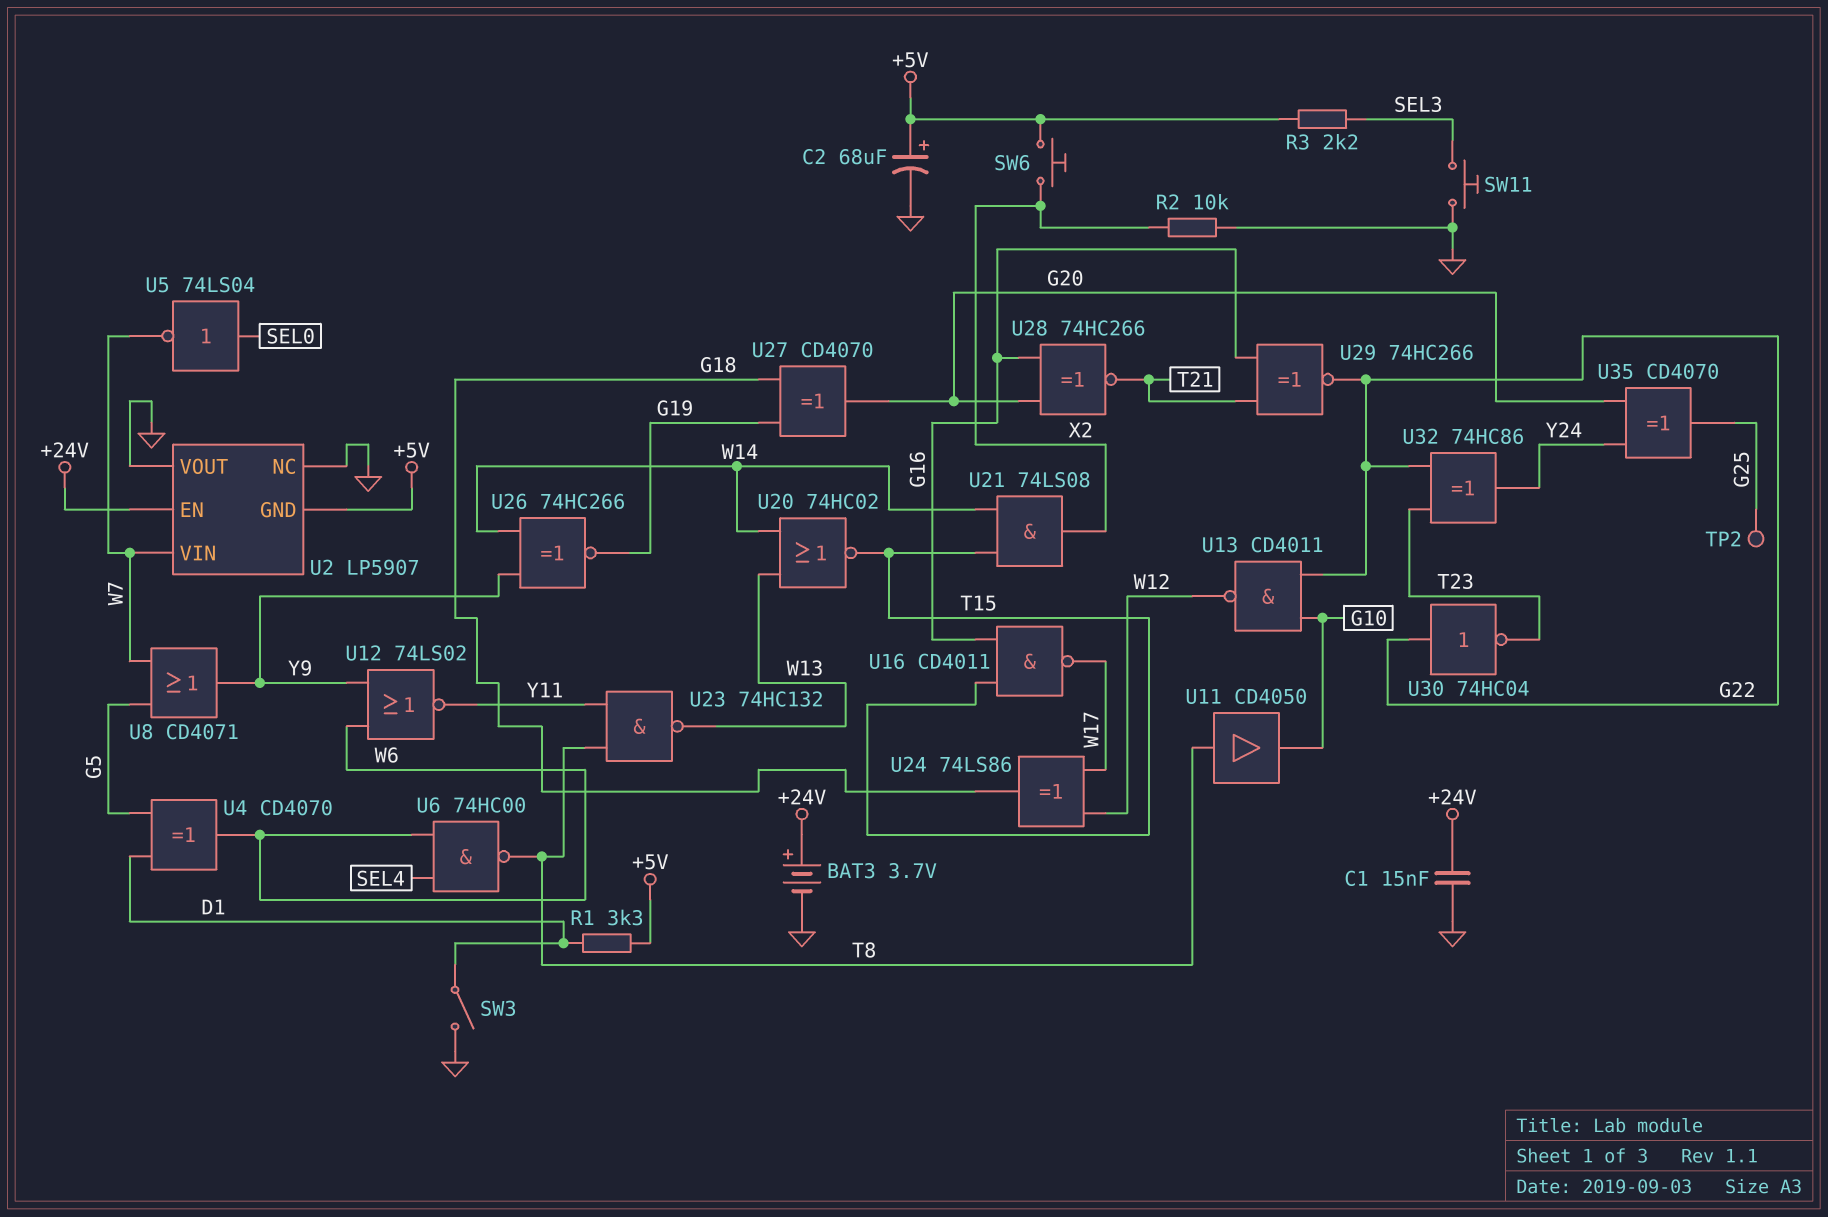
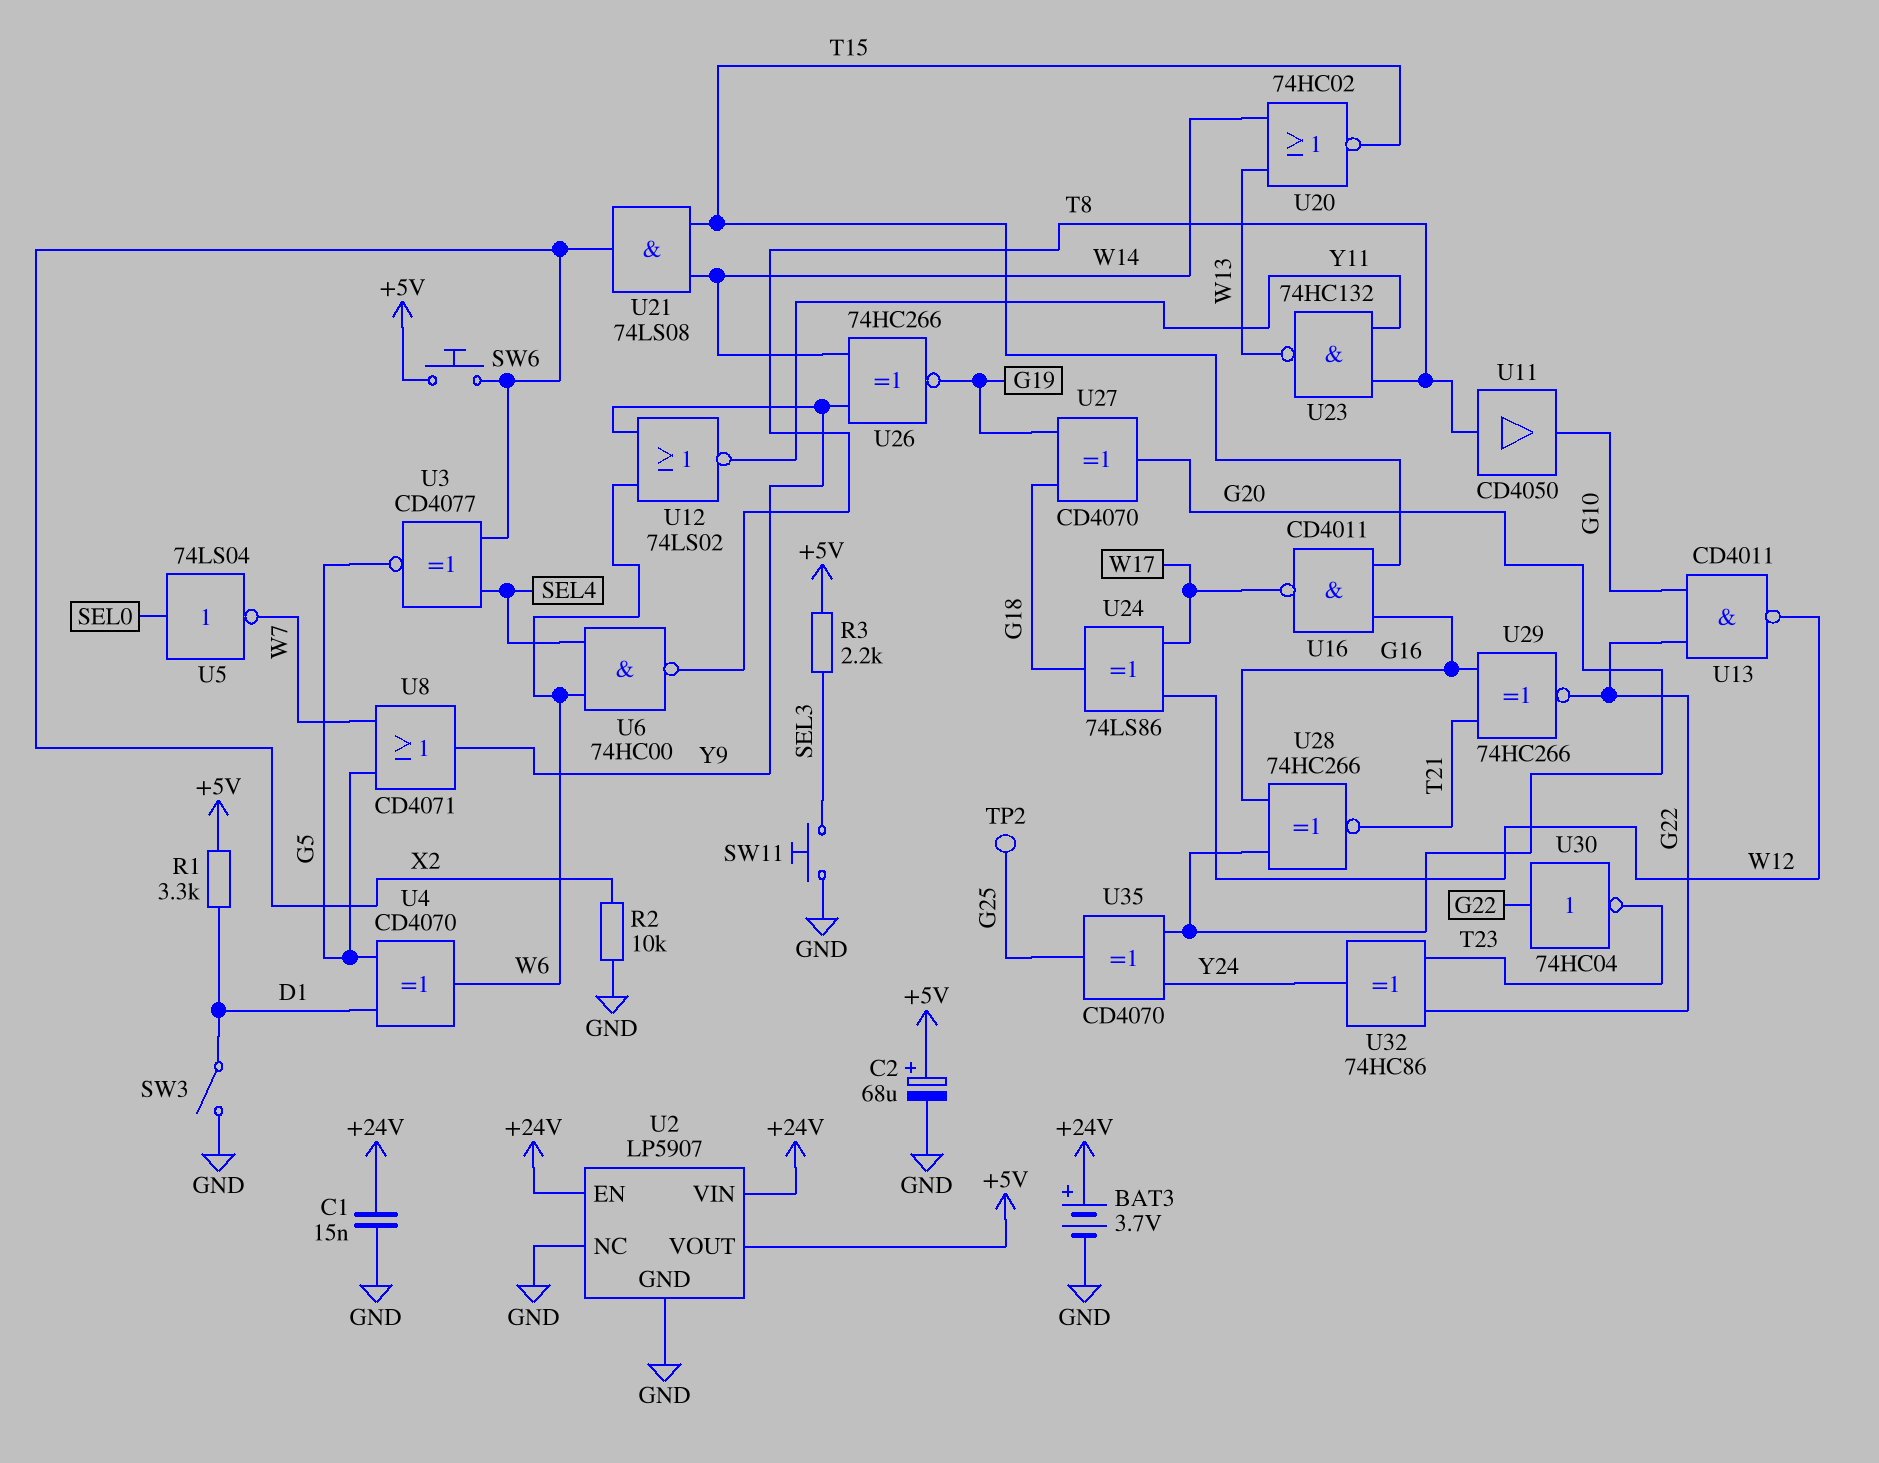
U2 pin GND: +5V -> GND
U2 pin VIN: W7 -> +24V
U2 pin VOUT: GND -> +5V
U3: none -> XNOR CD4077 (in SEL4, in X2, out G5)

